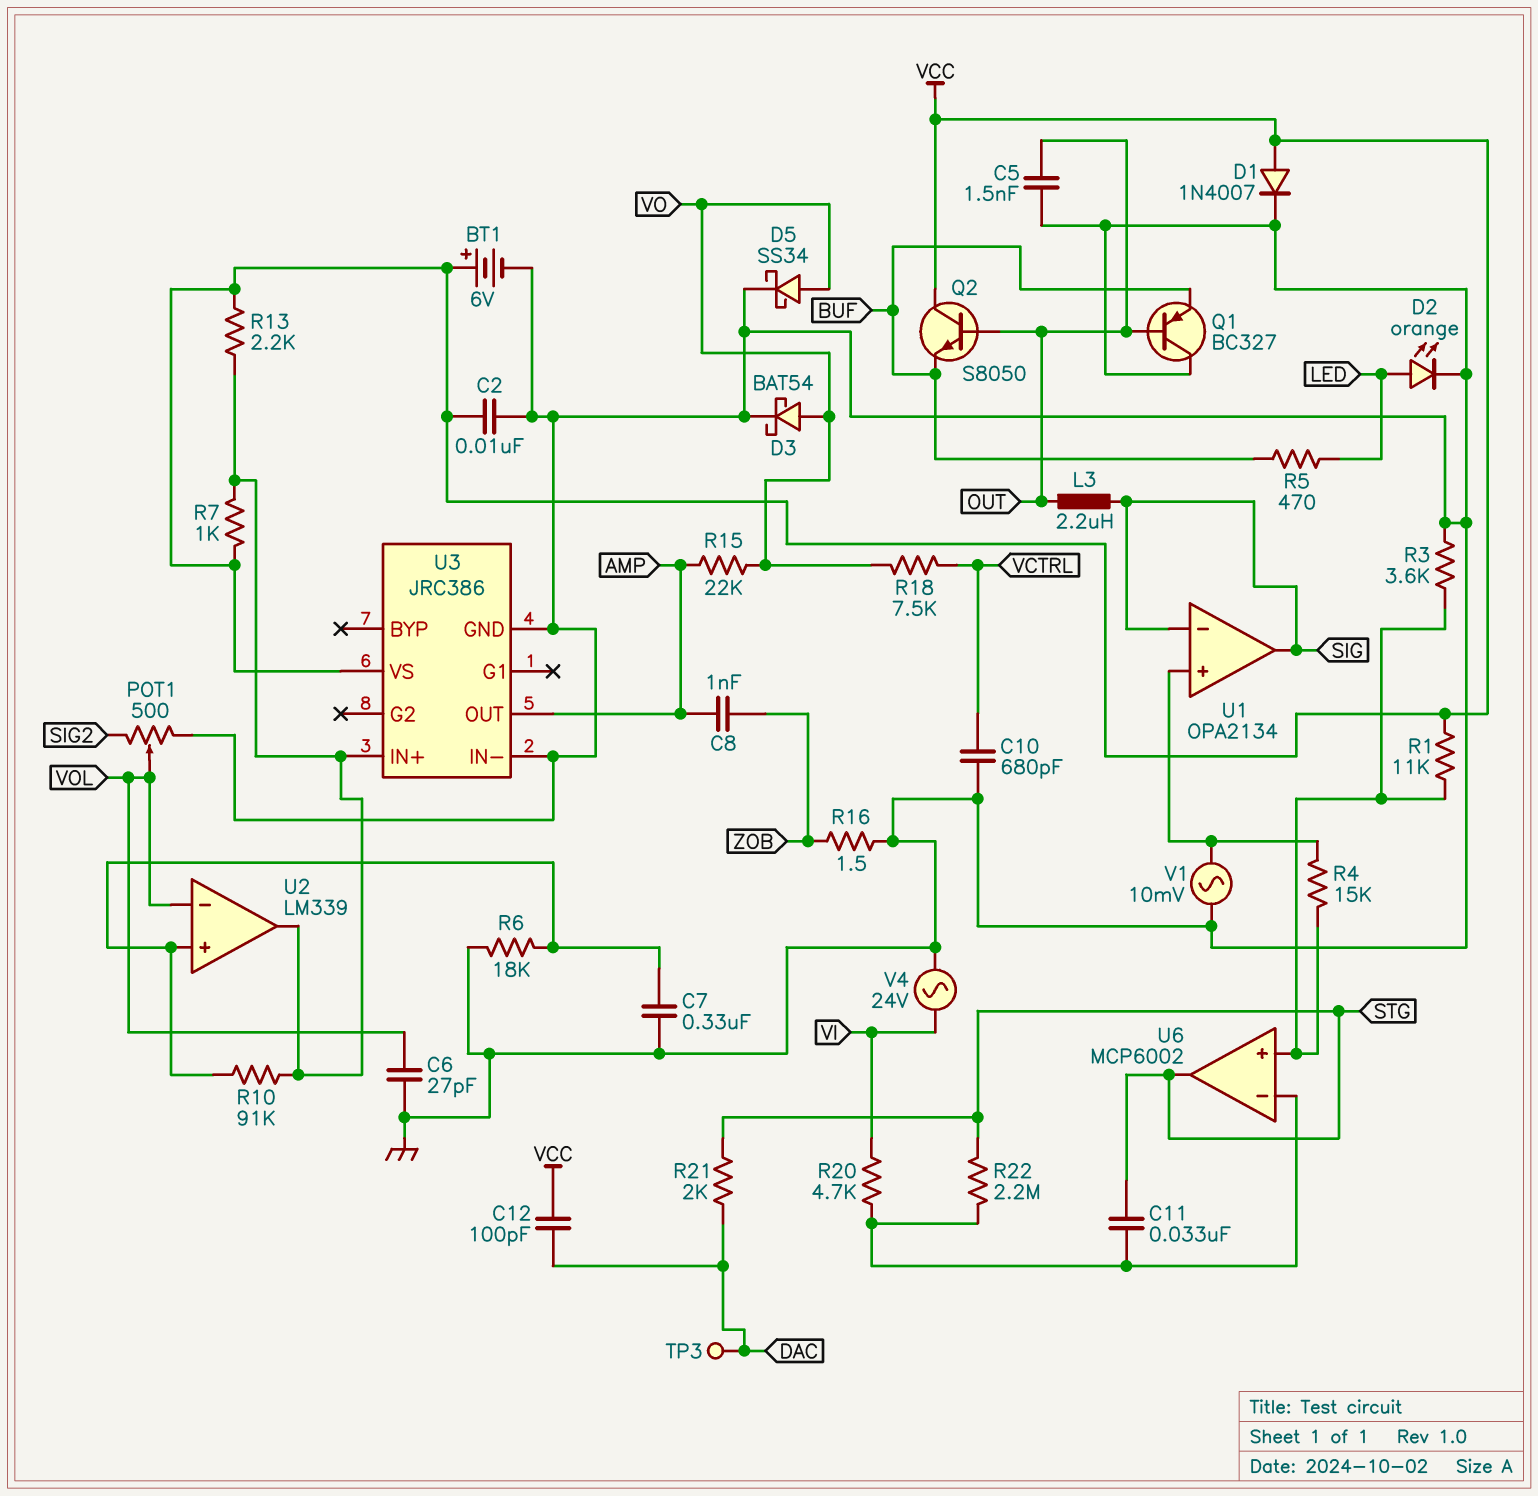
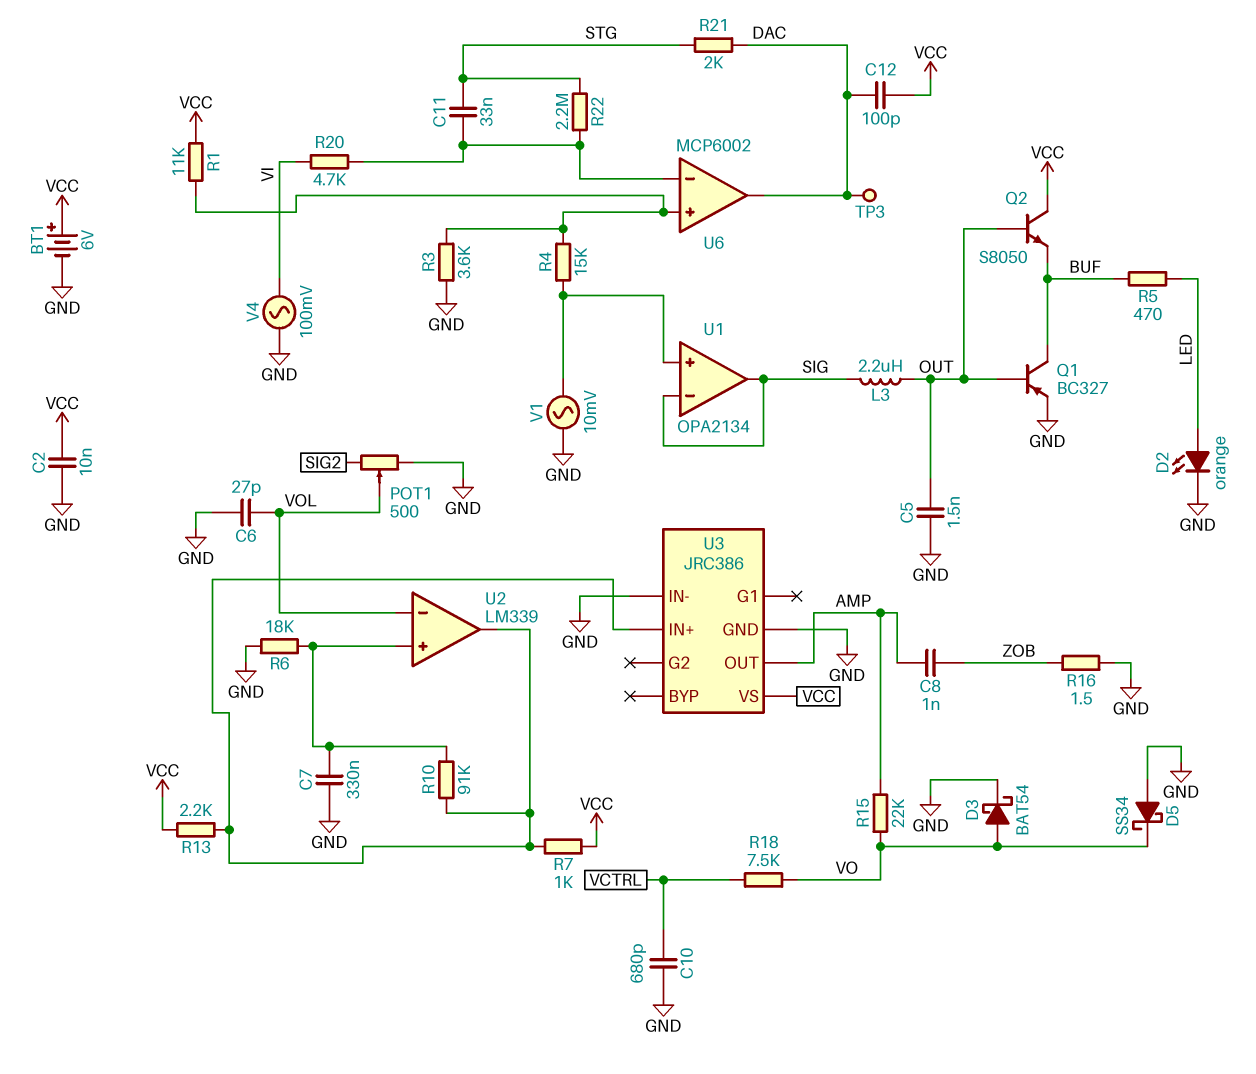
D1: diode 1N4007 (A VCC, K GND) -> none
D5: schottky SS34 (A VO, K GND) -> schottky SS34 (A GND, K VO)
Q1: PNP BC327 (B OUT, C GND, E BUF) -> PNP BC327 (B OUT, C BUF, E GND)
U6 pin out: STG -> DAC
V4: AC 24V (GND, VI) -> AC 100mV (GND, VI)

